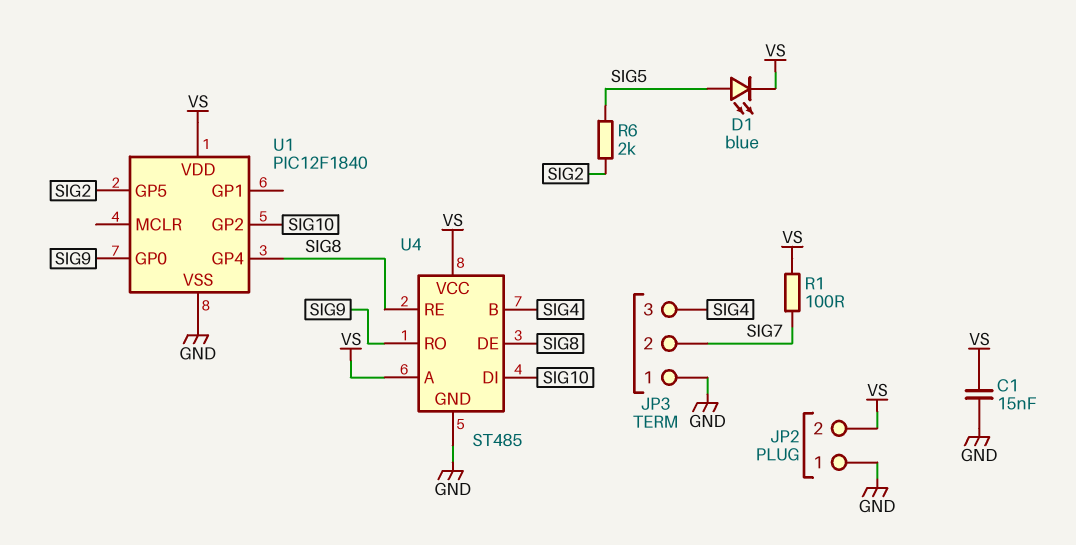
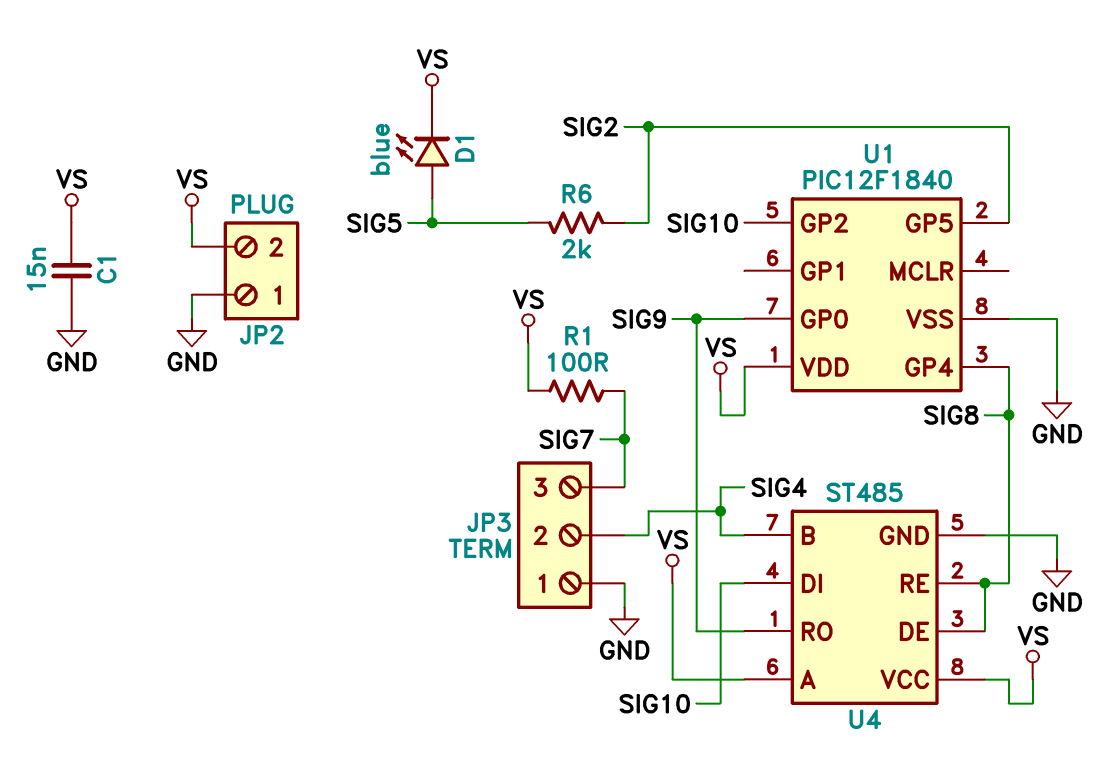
JP3 pin 2: SIG7 -> SIG4
JP3 pin 3: SIG4 -> SIG7

